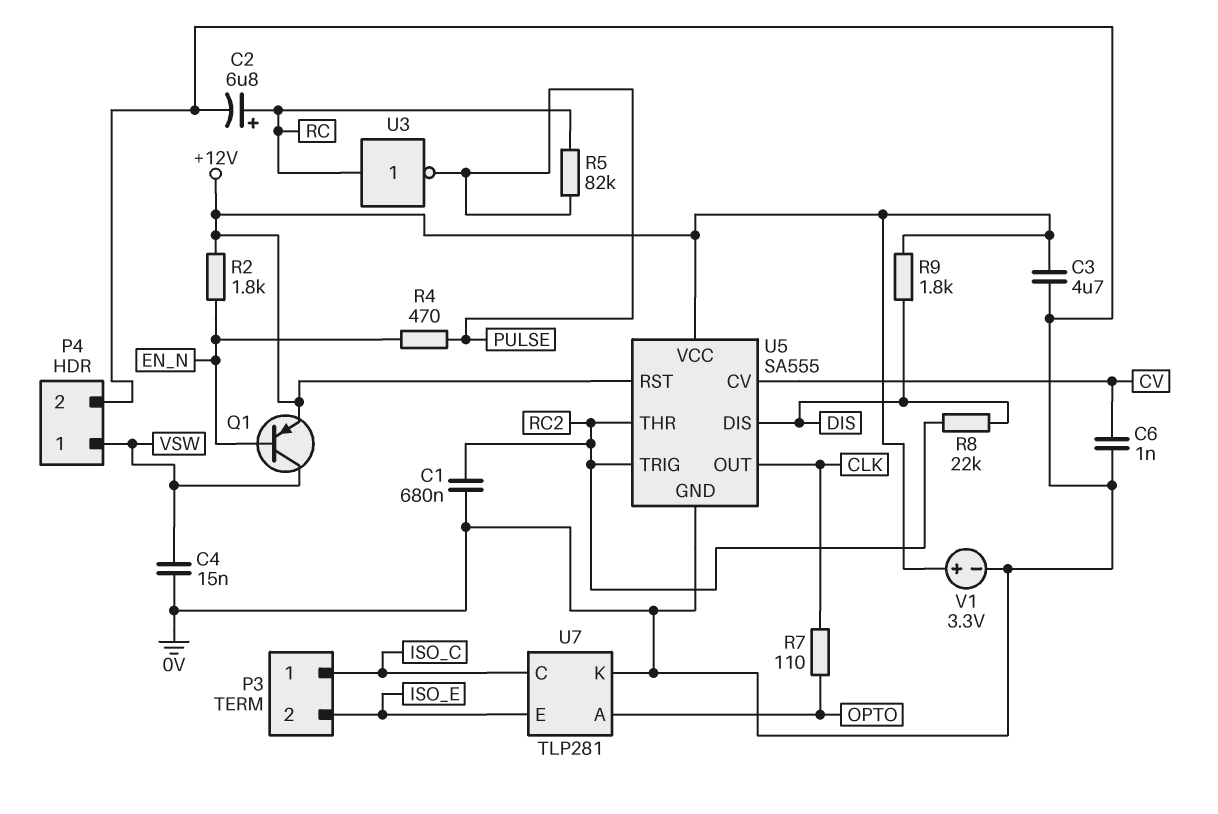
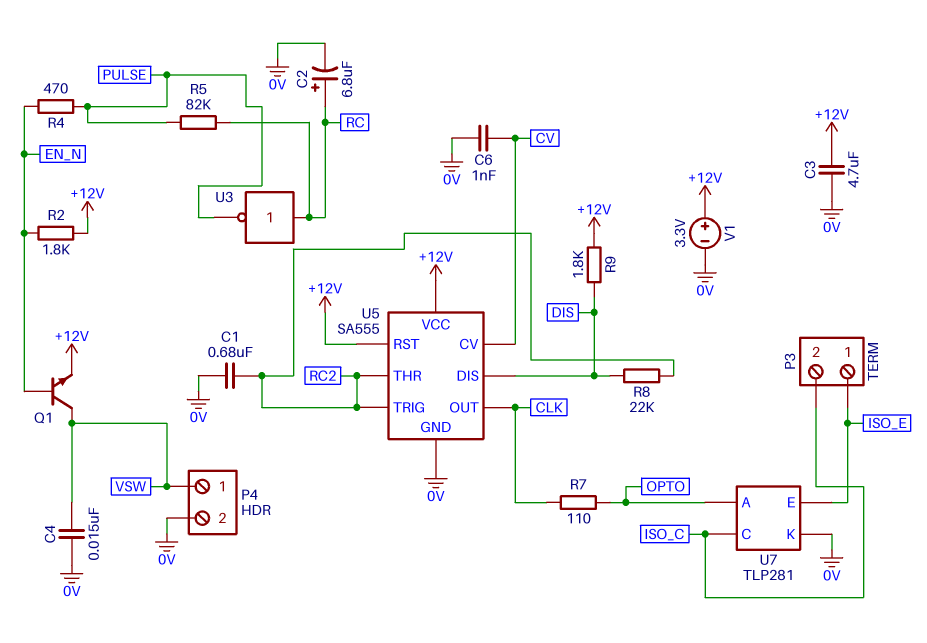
P3 pin 1: ISO_C -> ISO_E
P3 pin 2: ISO_E -> ISO_C
Q1: PNP (B EN_N, C VSW, E +12V) -> NPN (B EN_N, C VSW, E +12V)

